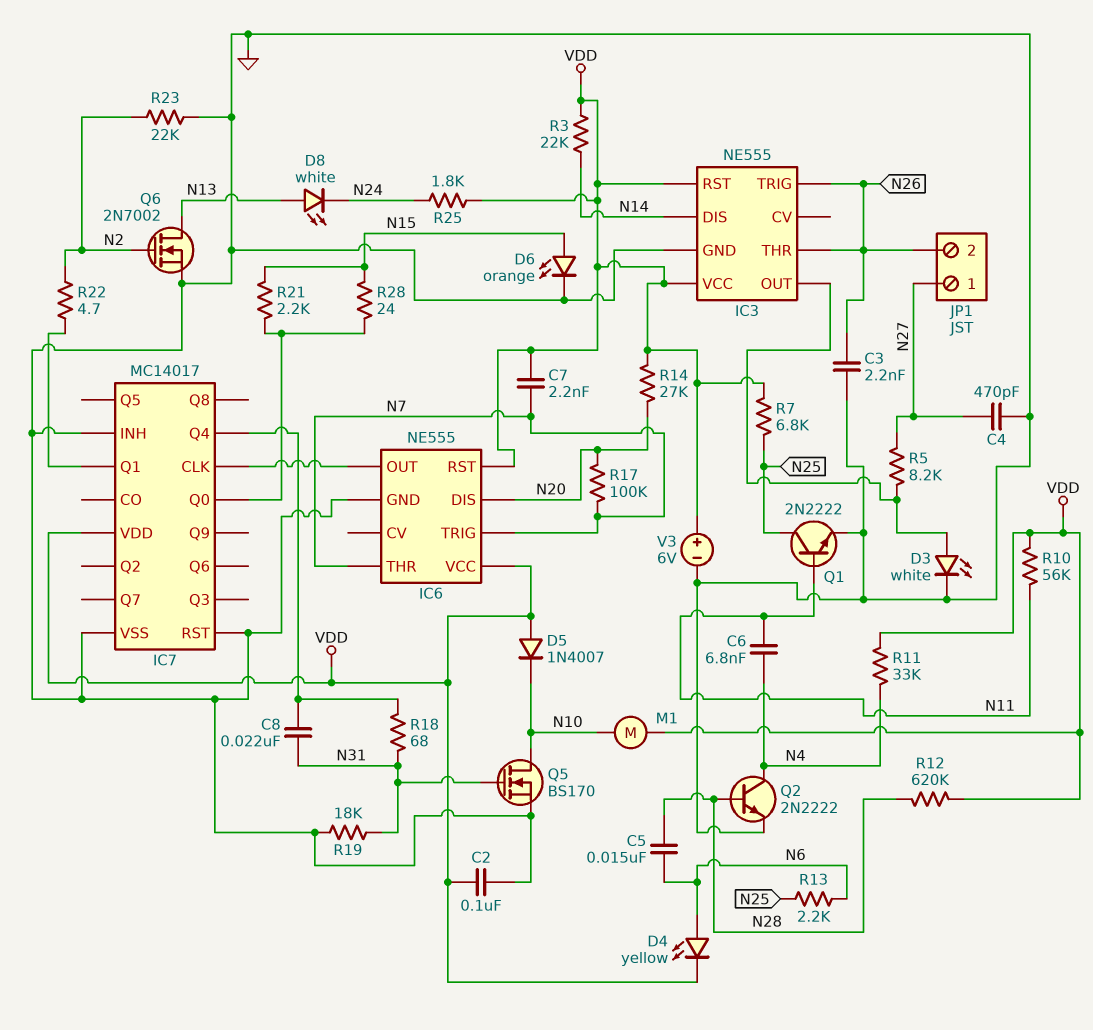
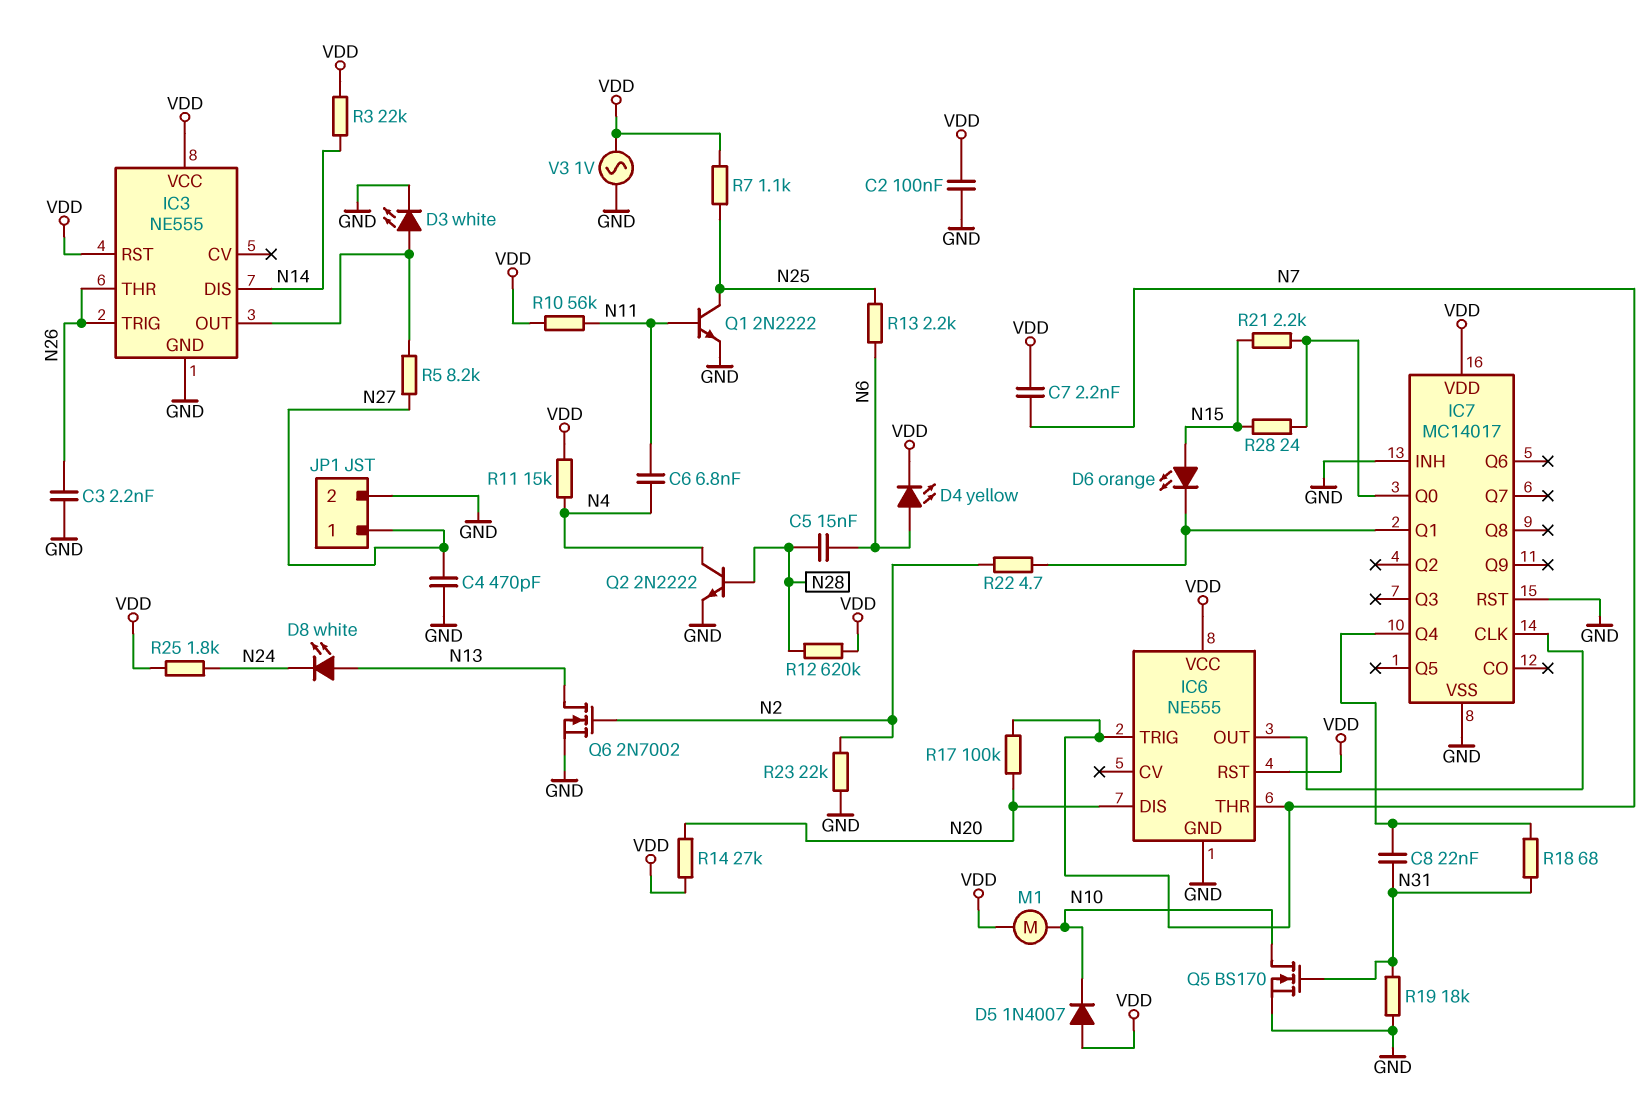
D6: LED orange (A N15, K GND) -> LED orange (A N15, K IC7/Q1)
JP1 pin 2: N26 -> GND
R7: 6.8k (N25, VDD) -> 1.1k (N25, VDD)
R11: 33k (N4, VDD) -> 15k (N4, VDD)
V3: 6V (plus VDD, minus GND) -> AC 1V (GND, VDD)

